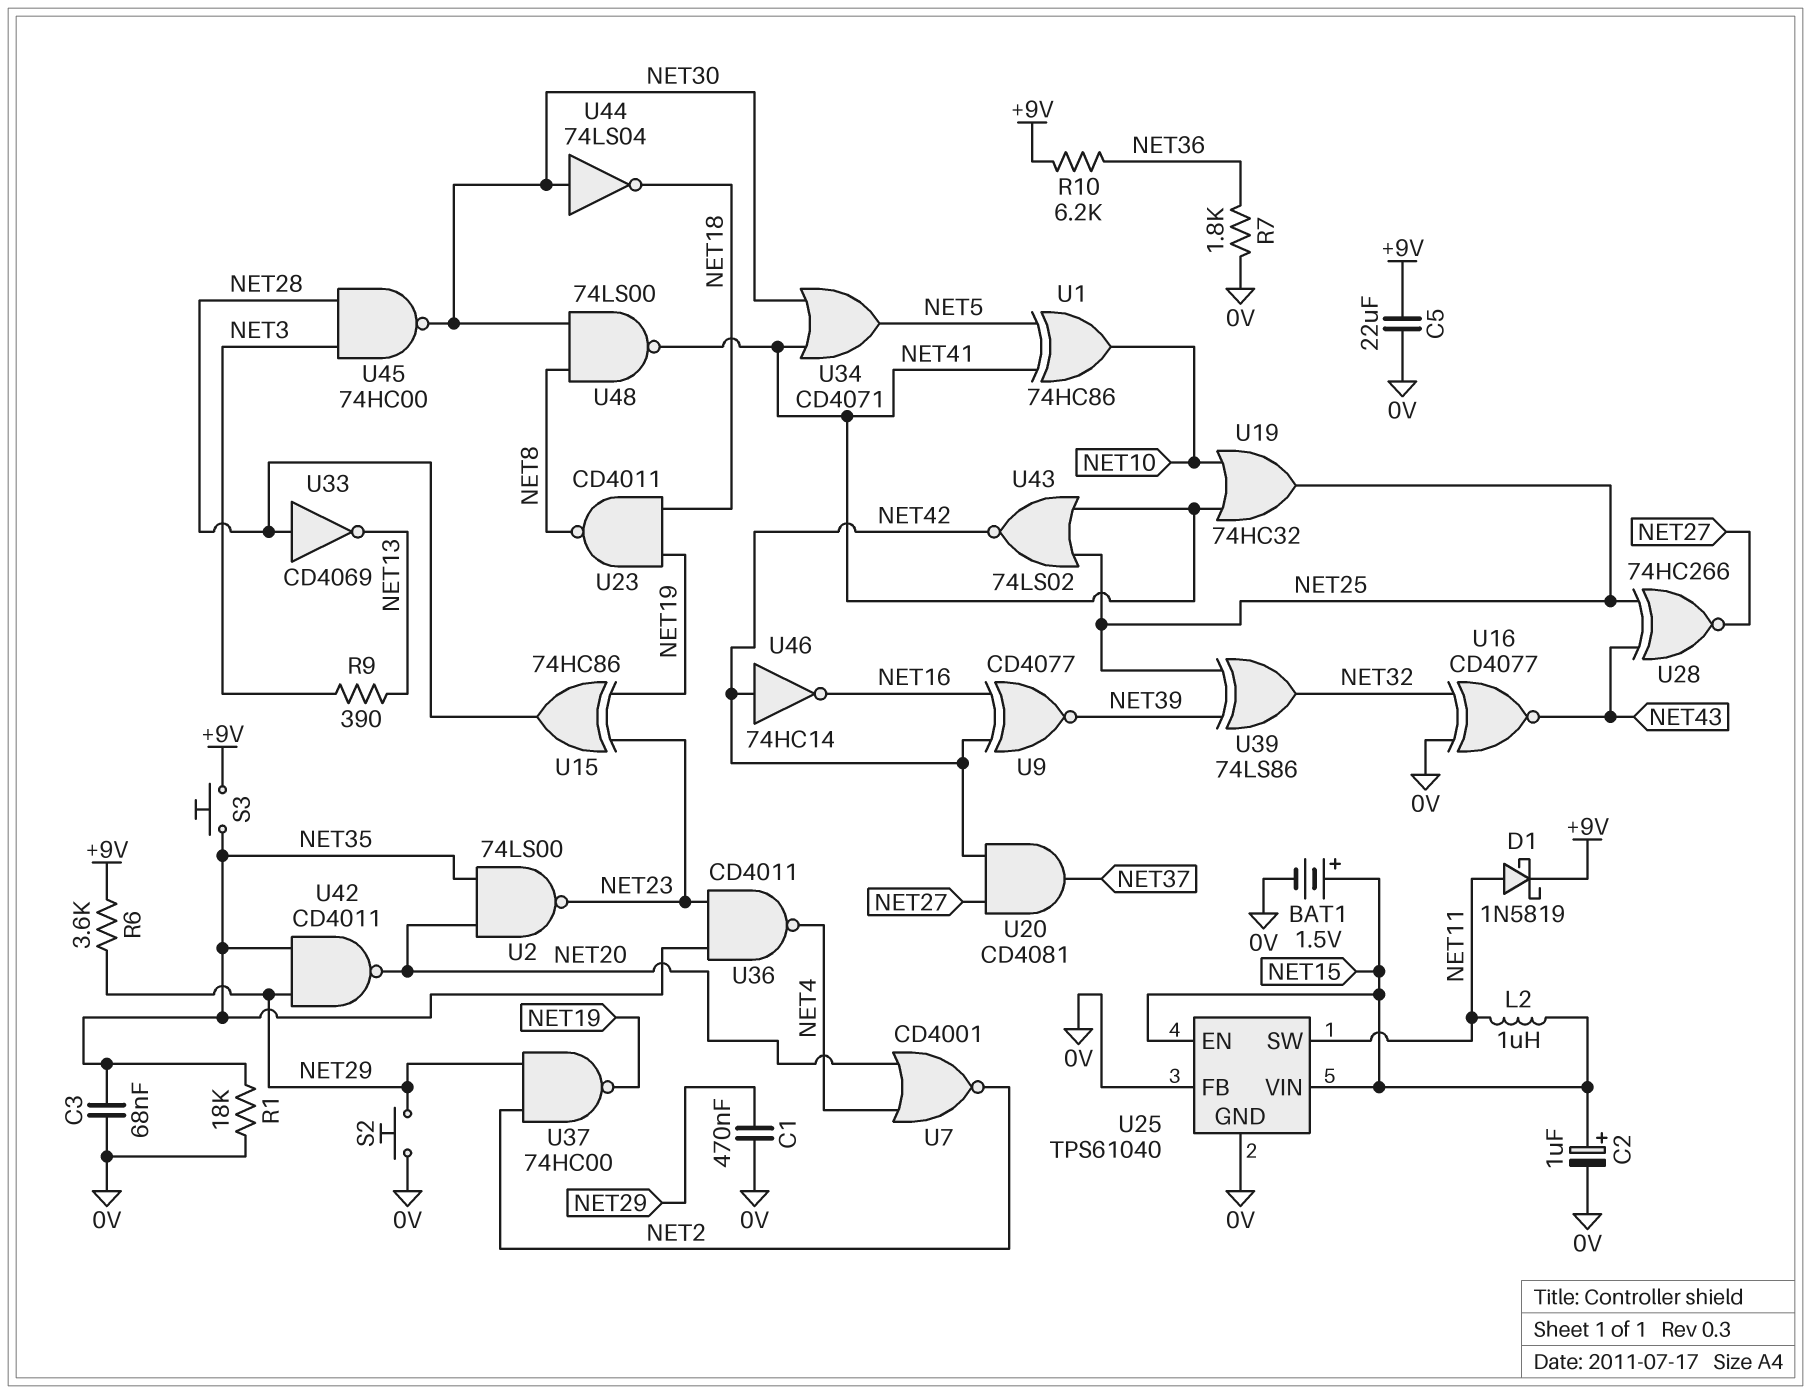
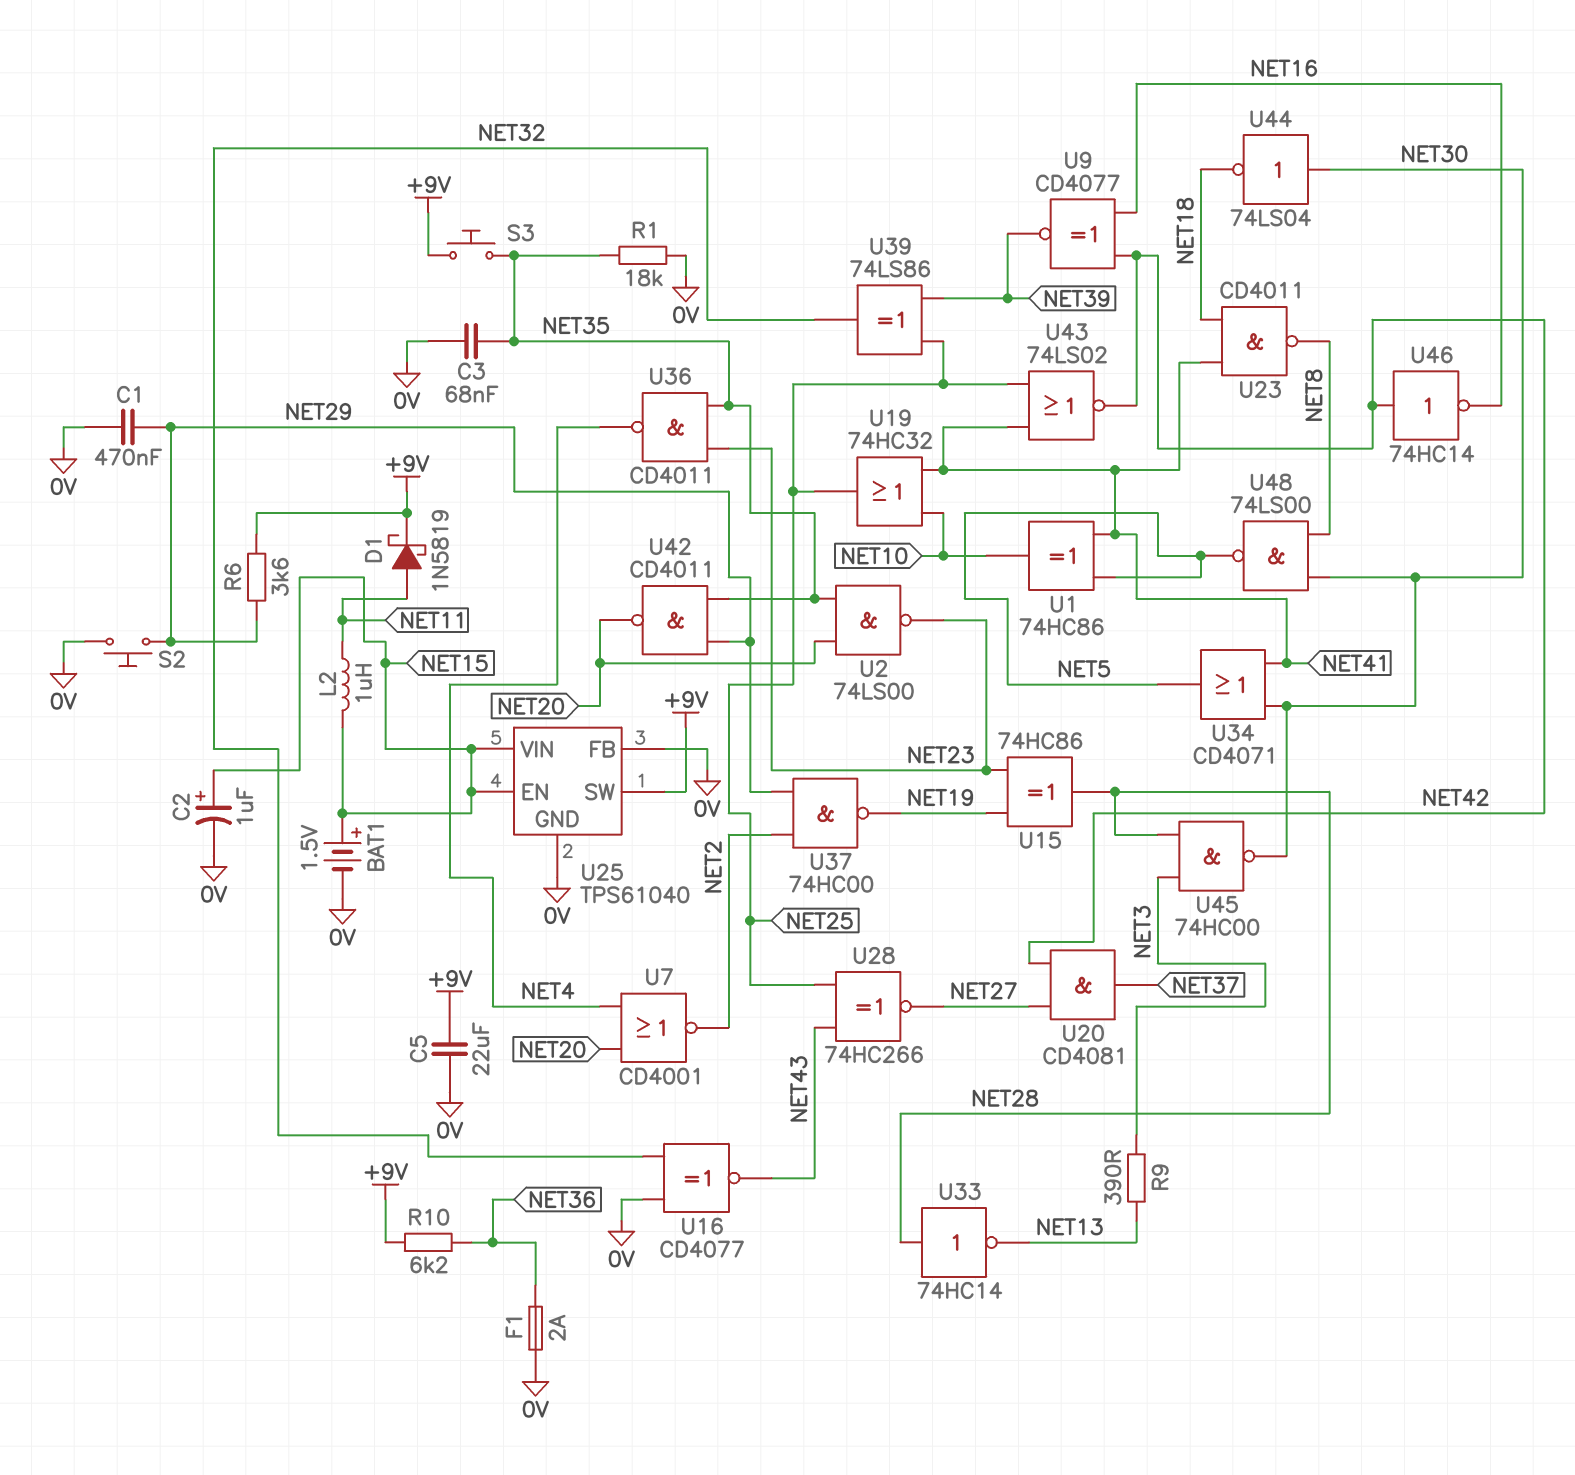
F1: none -> 2A (0V, NET36)
R7: 1.8k (0V, NET36) -> none
U23: NAND CD4011 (in NET18, in NET19, out NET8) -> NAND CD4011 (in NET18, in NET41, out NET8)
U25 pin SW: NET11 -> +9V
U33: NOT CD4069 (in NET28, out NET13) -> NOT 74HC14 (in NET28, out NET13)
U48: NAND 74LS00 (in NET8, in NET30, out NET41) -> NAND 74LS00 (in NET8, in NET30, out NET5)

